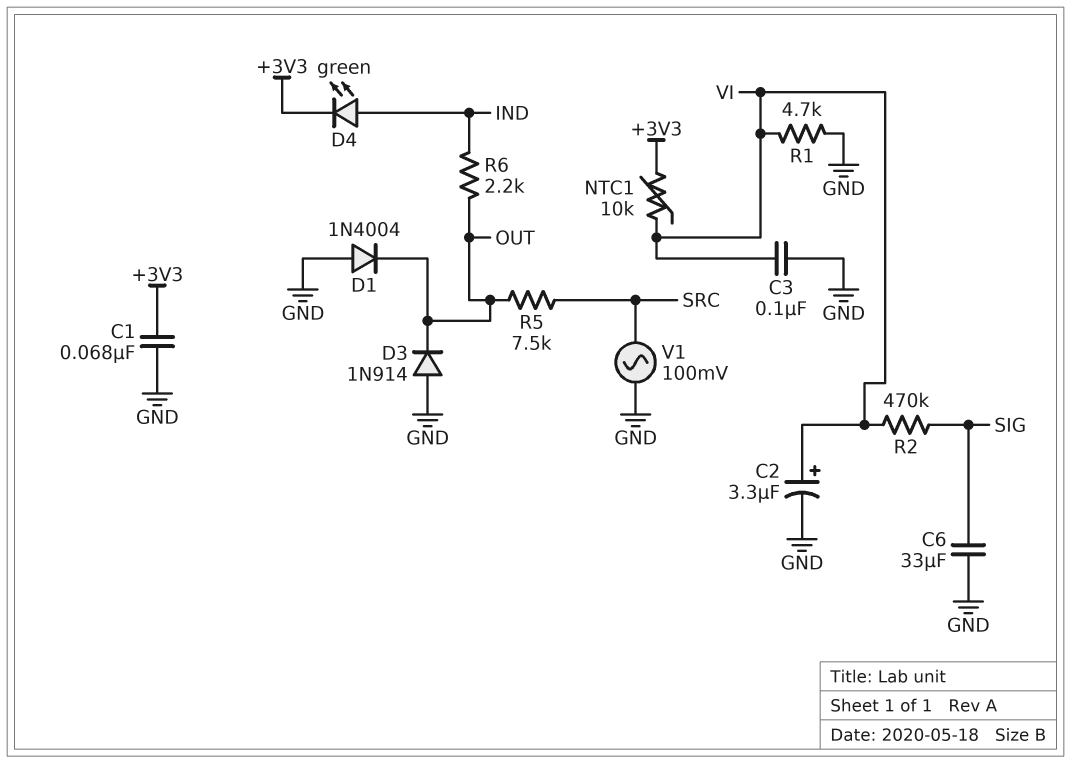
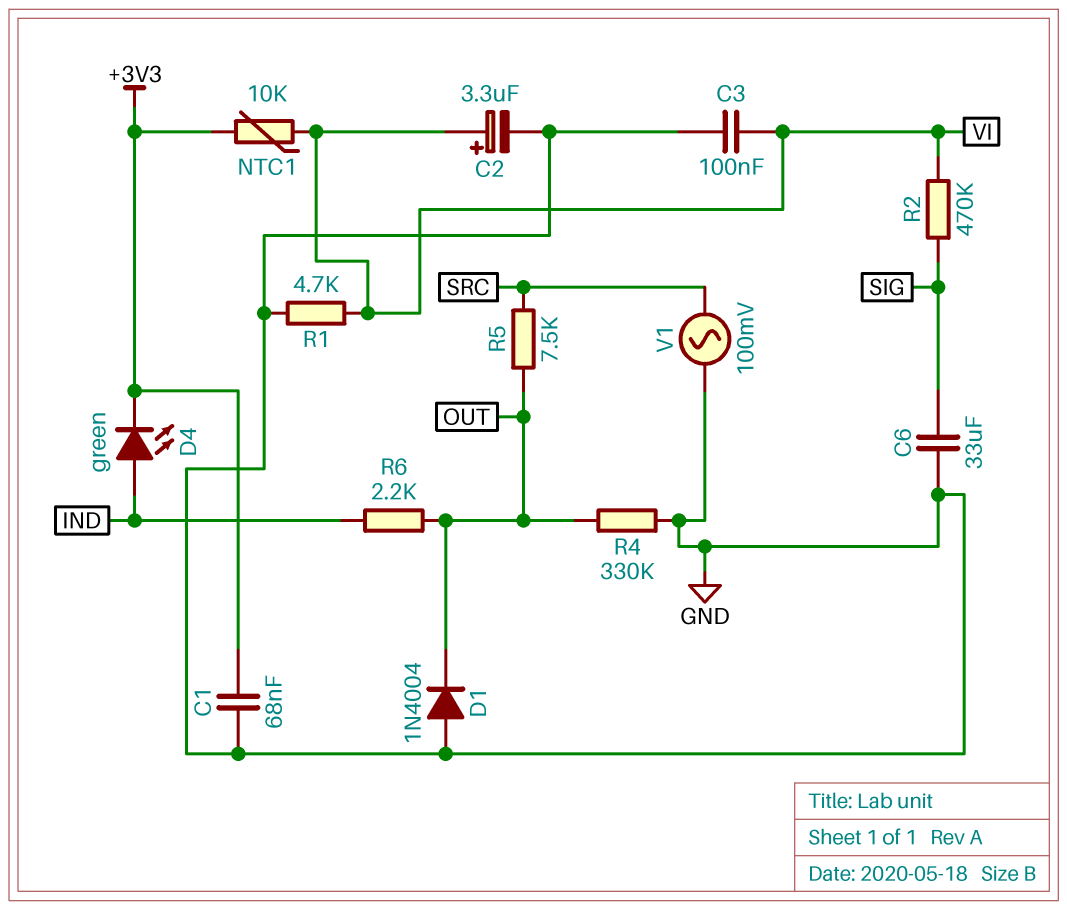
D3: diode 1N914 (A GND, K OUT) -> none
R4: none -> 330k (GND, OUT)

